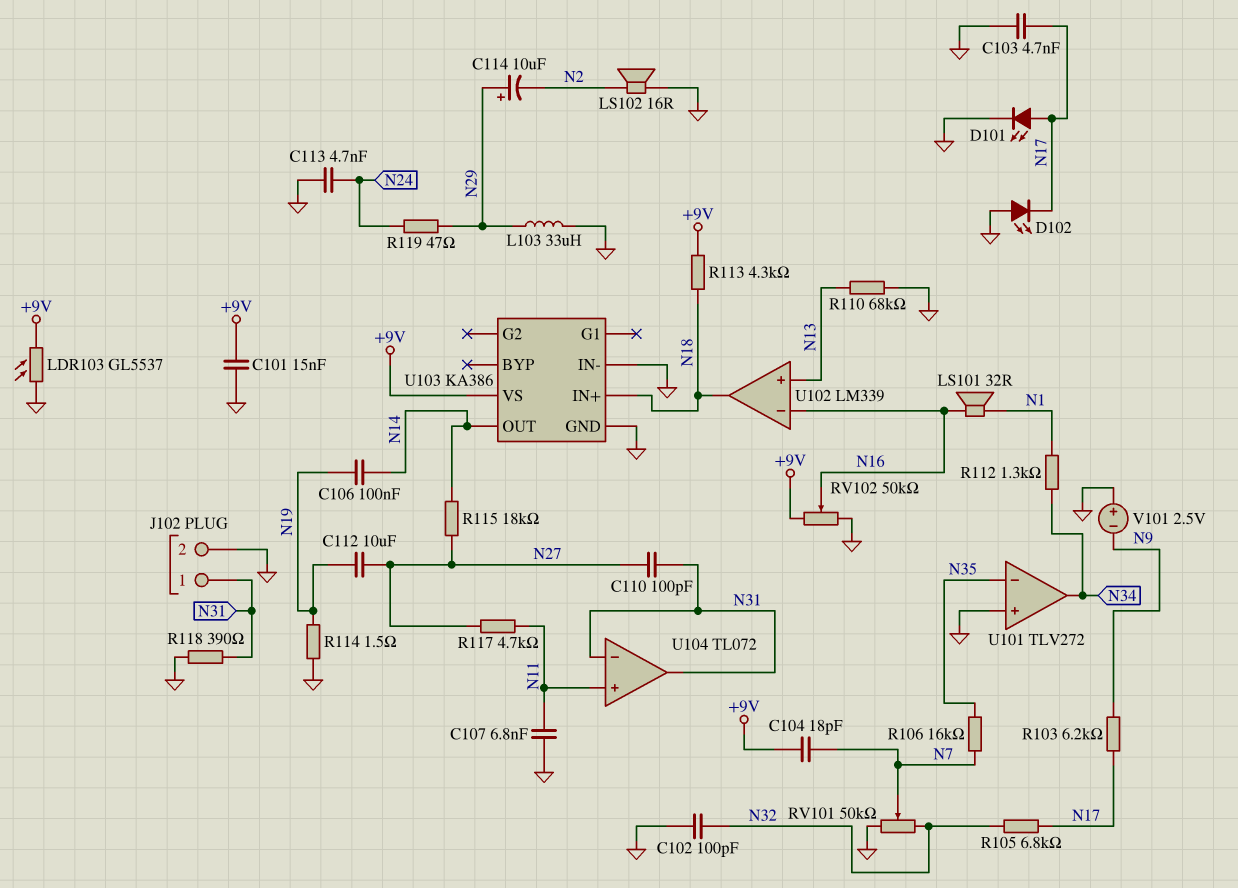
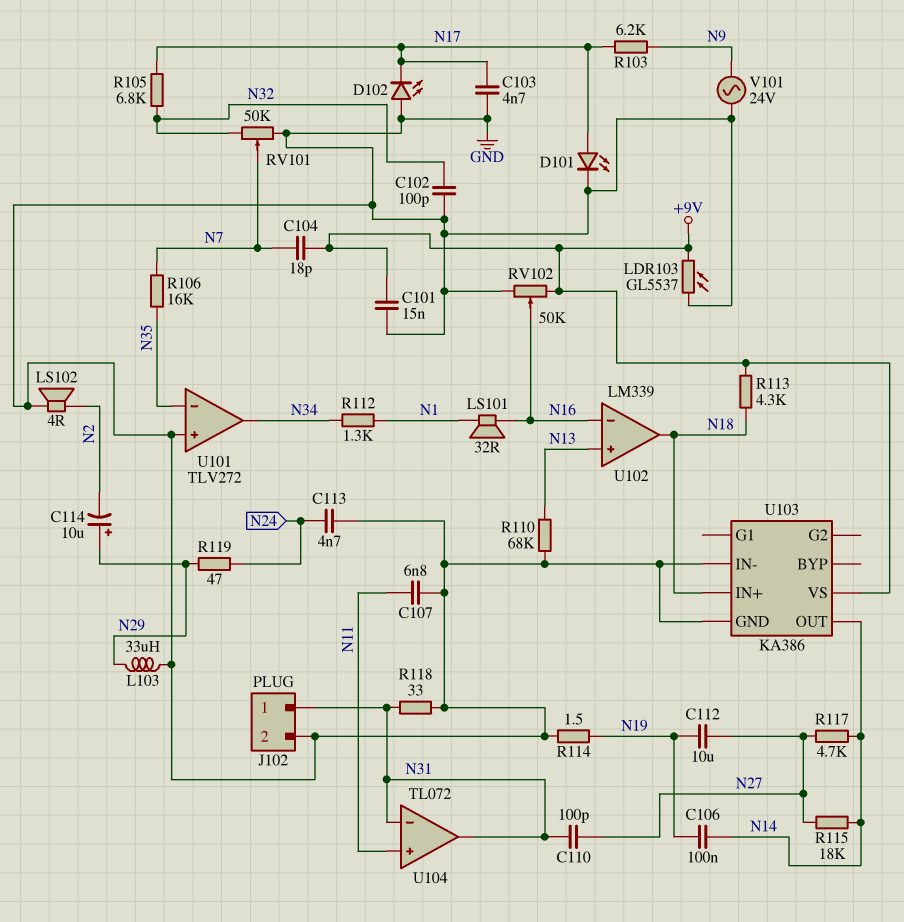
LS102: speaker 16R (GND, N2) -> speaker 4R (GND, N2)
R117: 4.7k (N11, N27) -> 4.7k (N14, N27)
R118: 390 (GND, N31) -> 33 (GND, N31)
V101: 2.5V (plus GND, minus N9) -> AC 24V (GND, N9)

